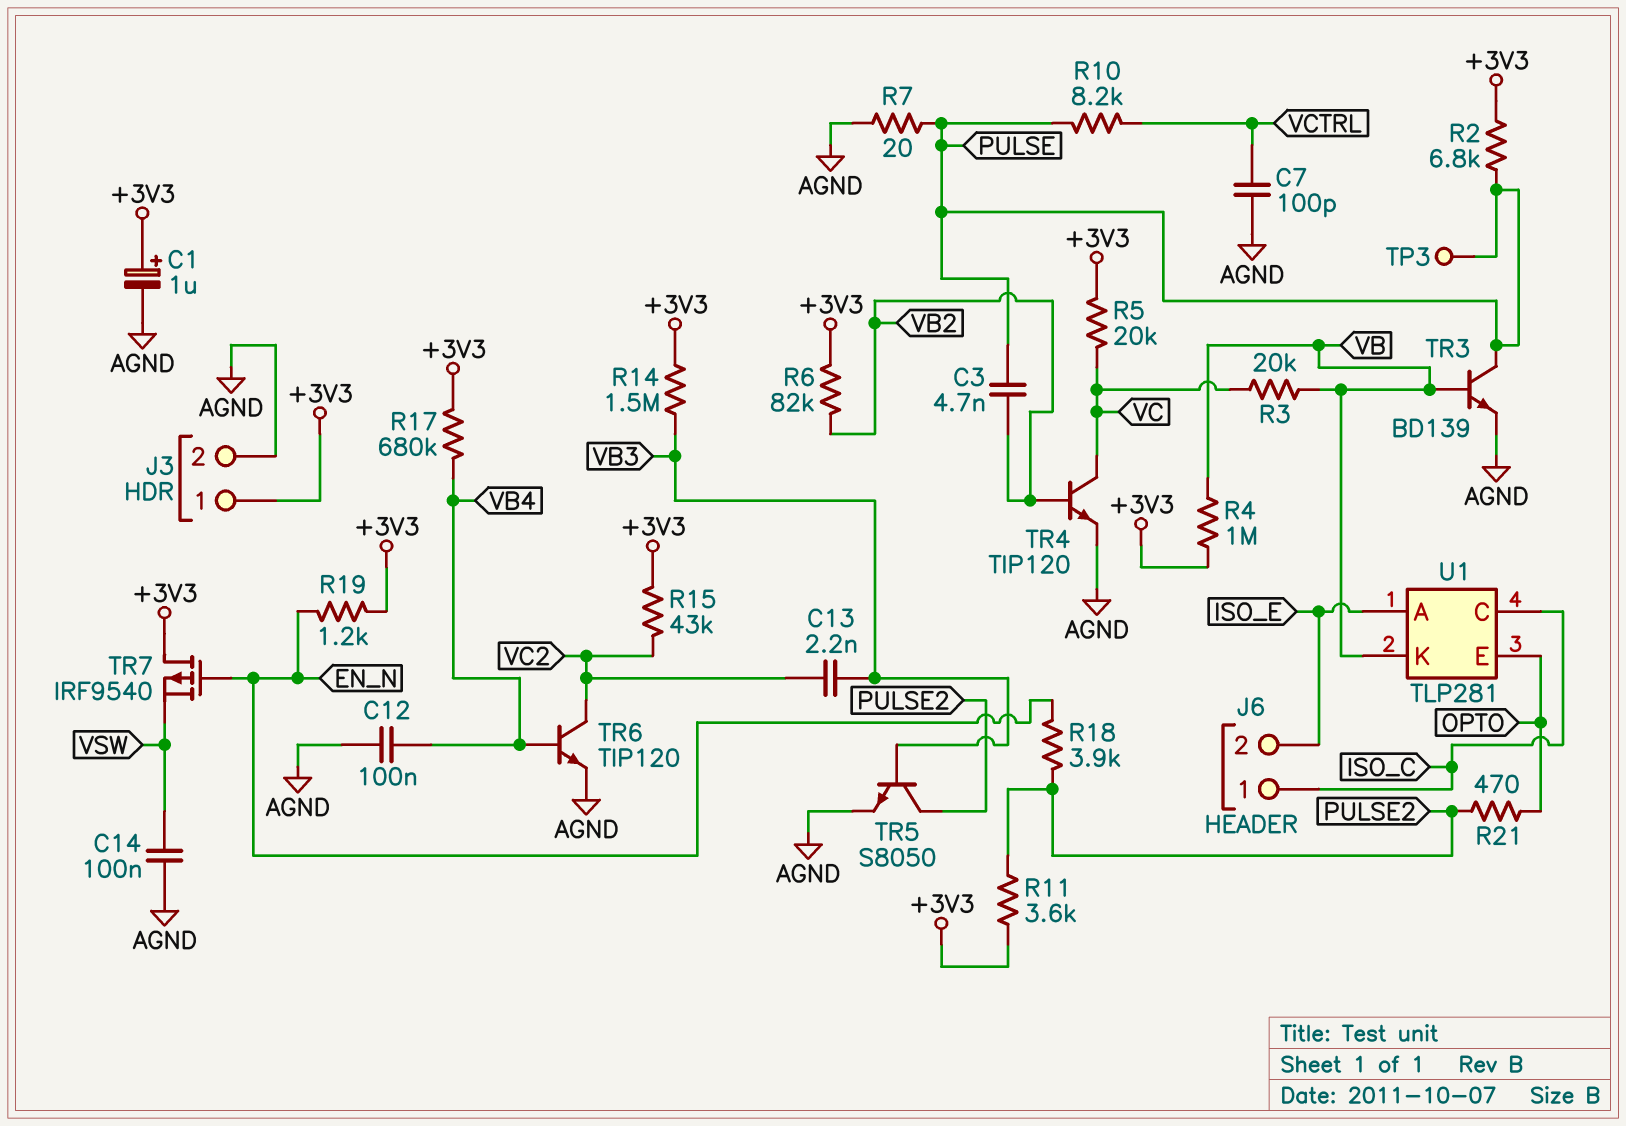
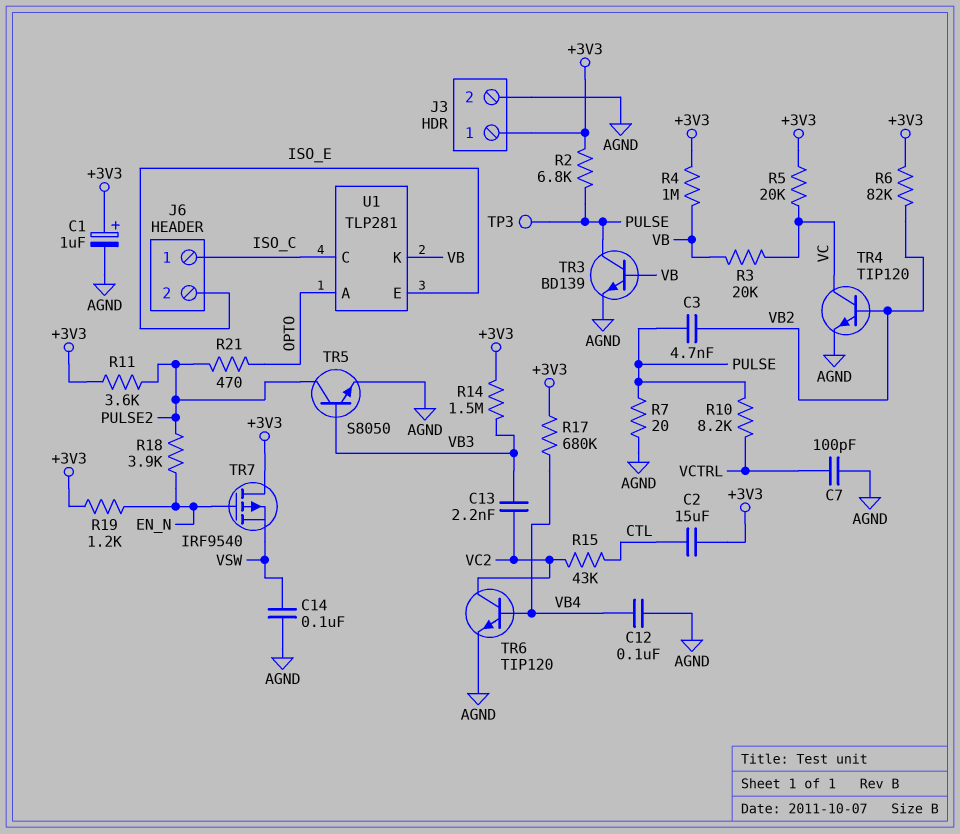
C2: none -> 15uF (+3V3, CTL)
R15: 43k (+3V3, VC2) -> 43k (CTL, VC2)
U1 pin A: ISO_E -> OPTO
U1 pin E: OPTO -> ISO_E

